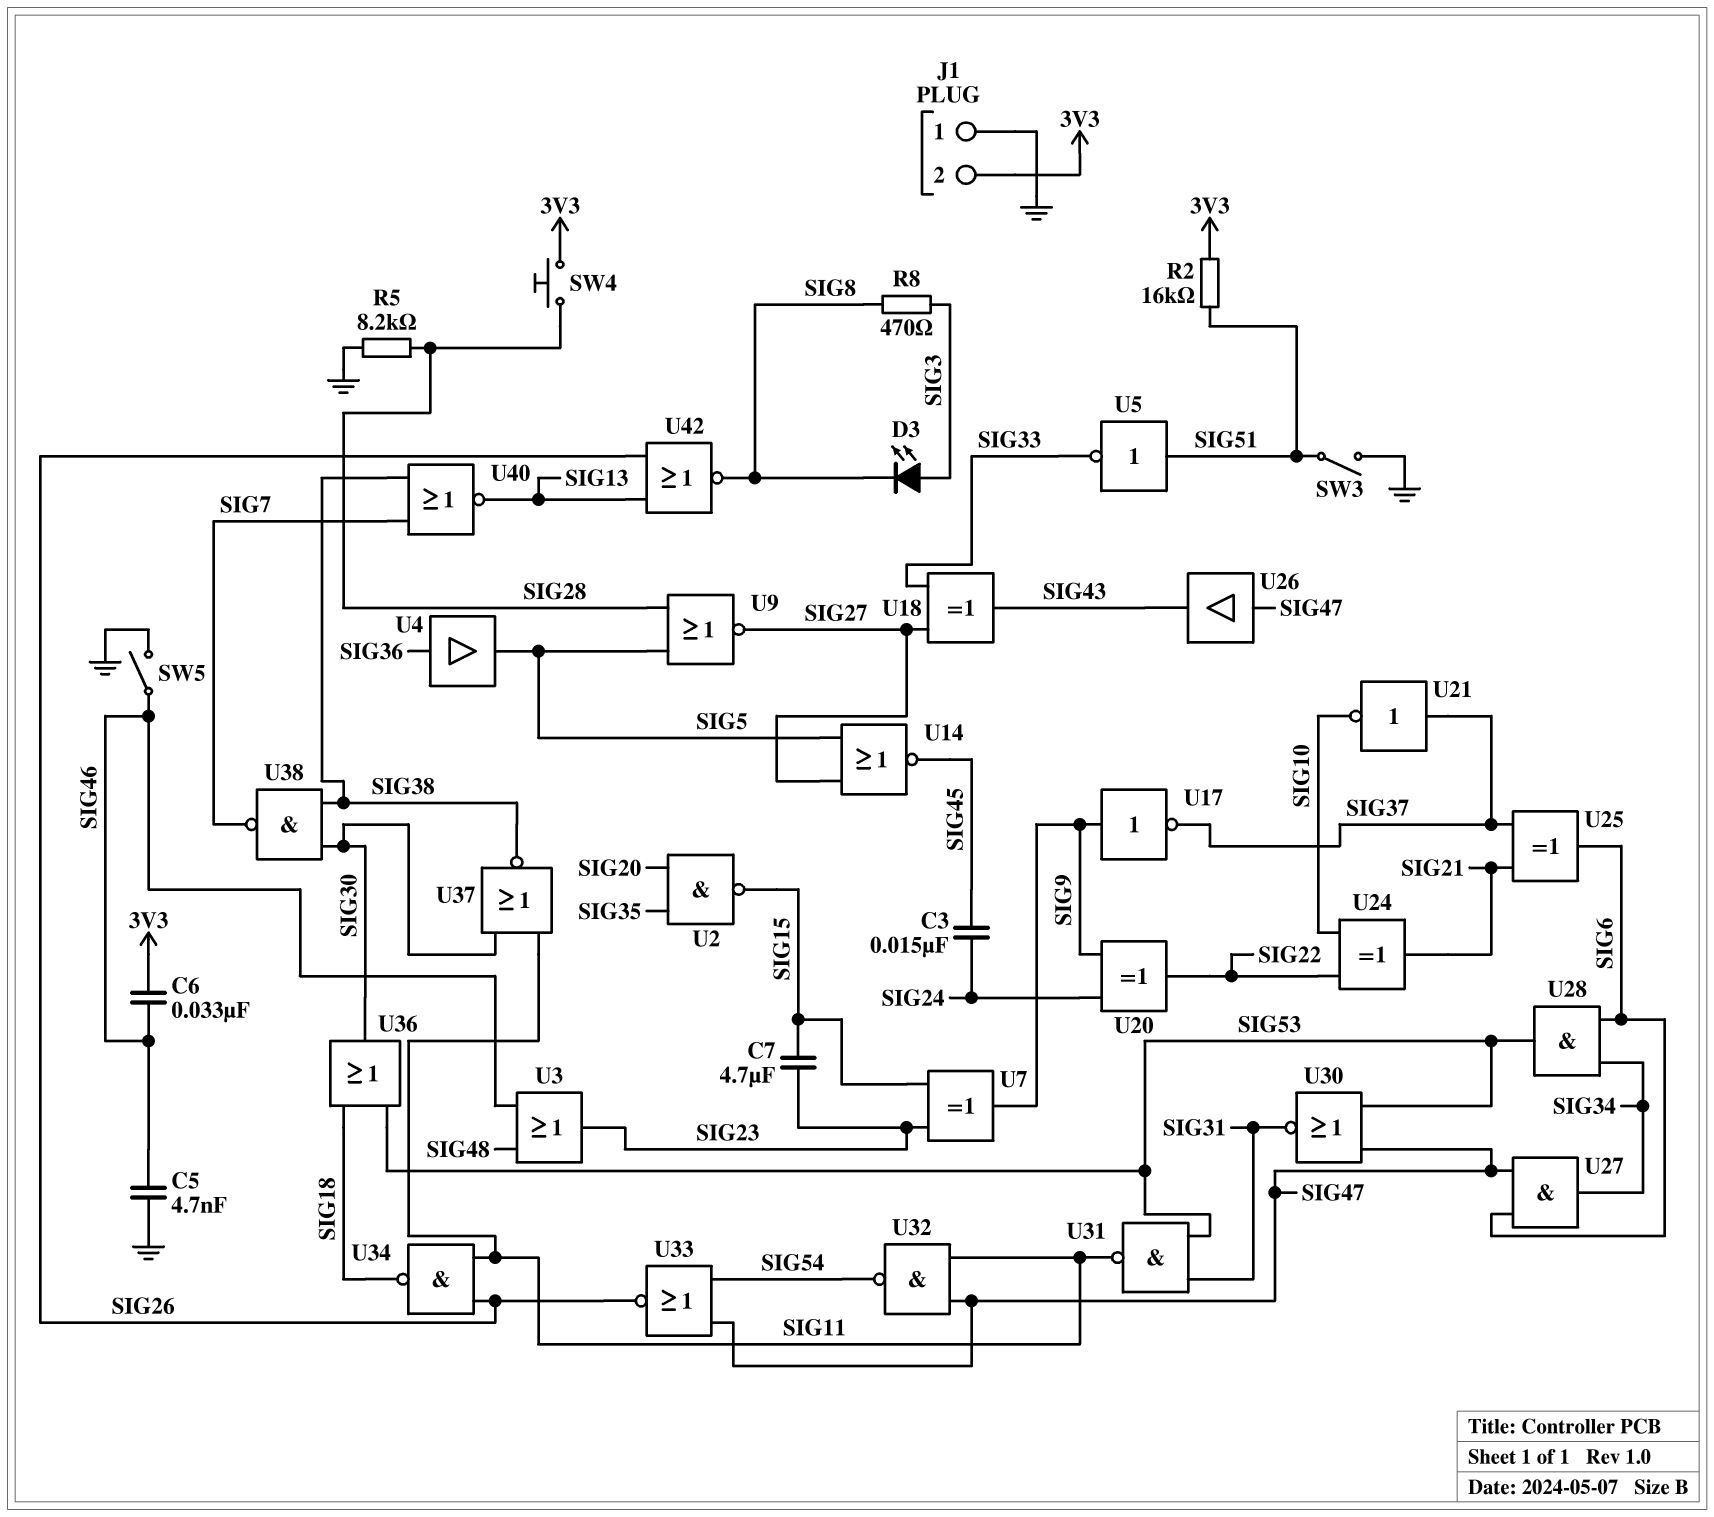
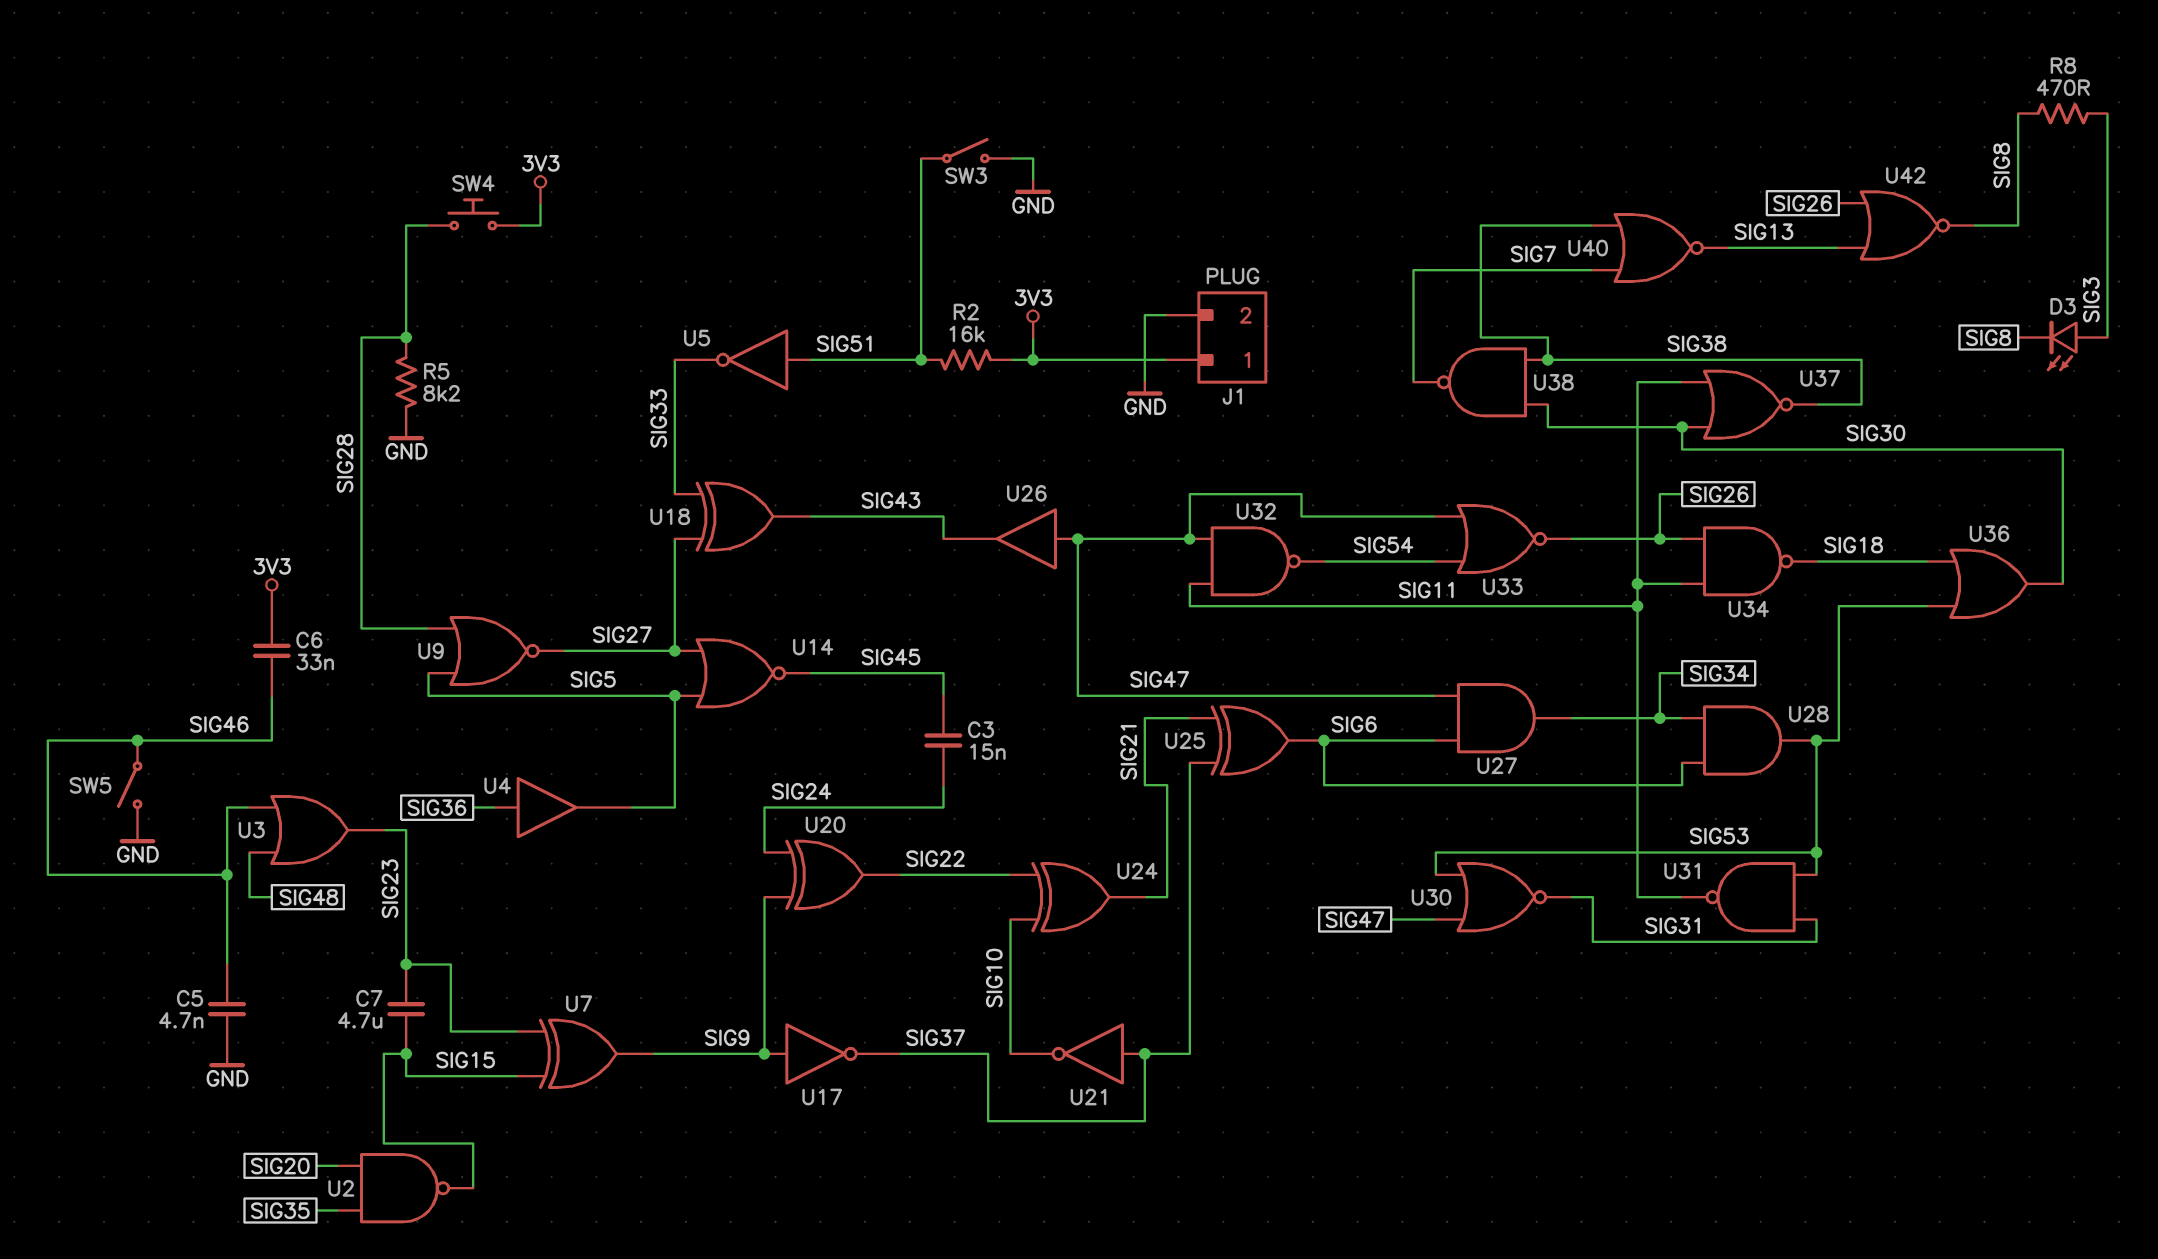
J1 pin 1: GND -> 3V3
J1 pin 2: 3V3 -> GND

